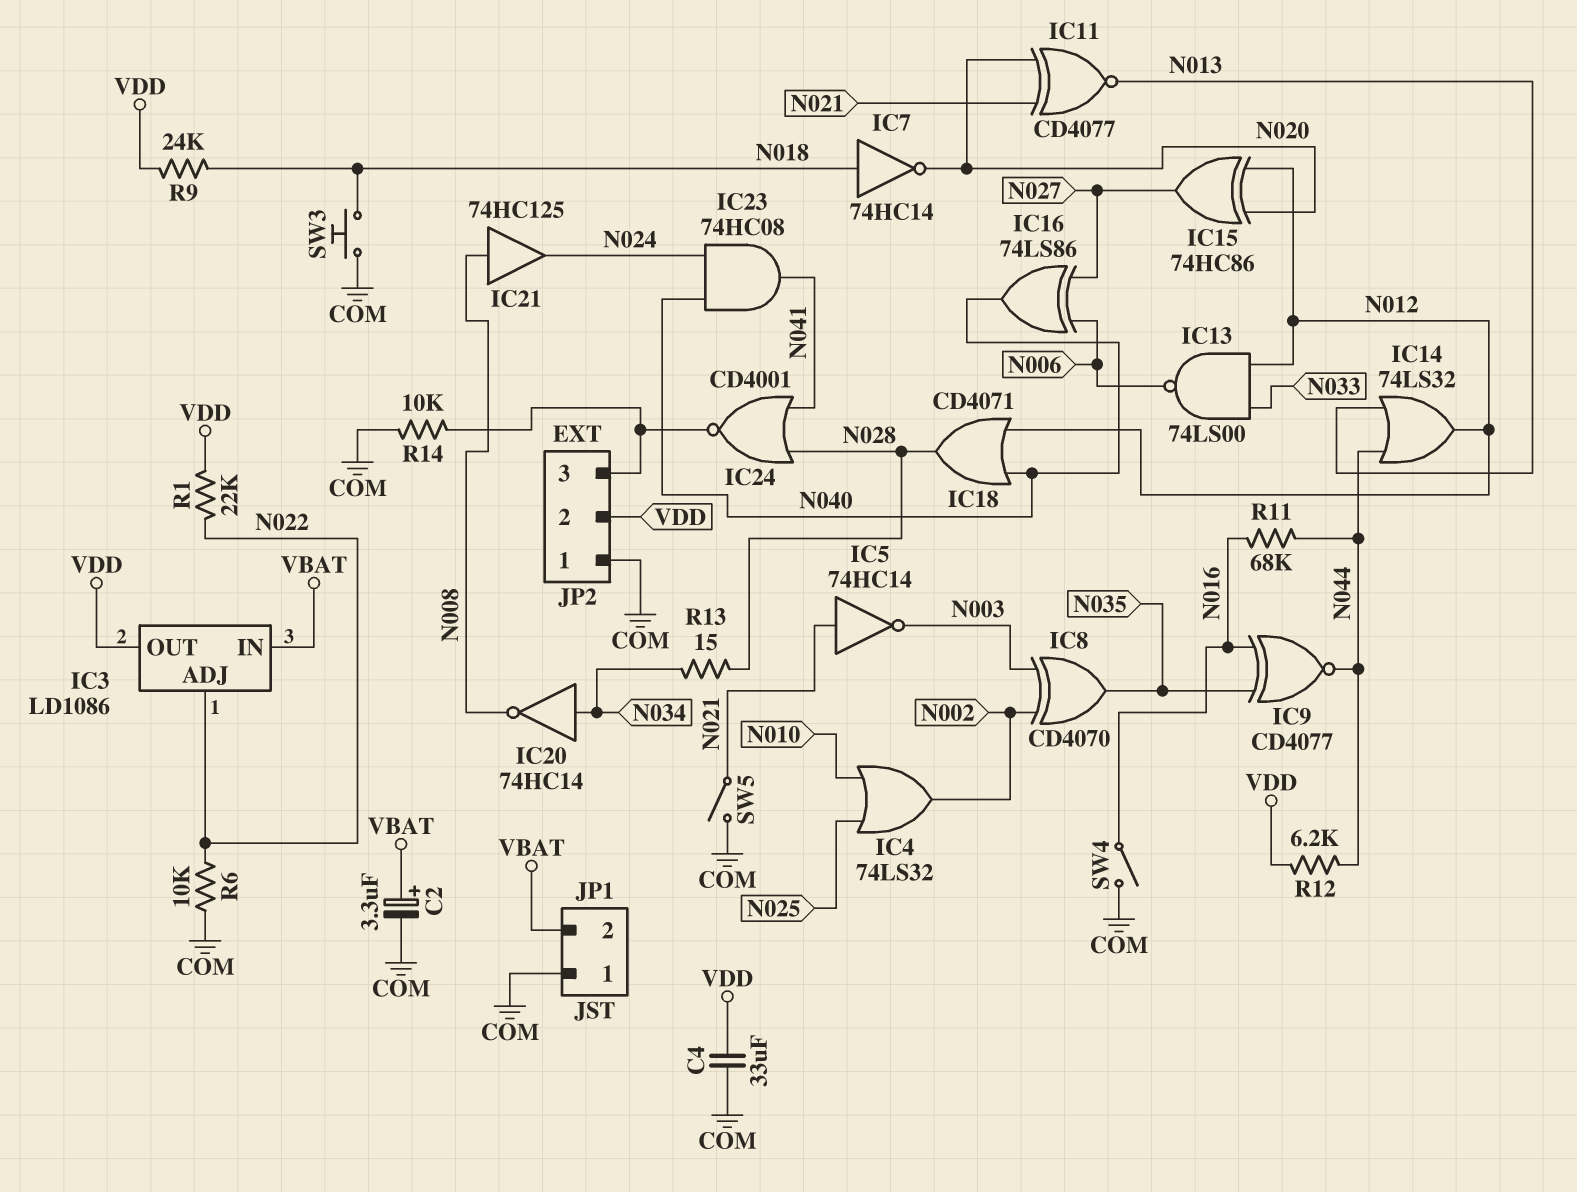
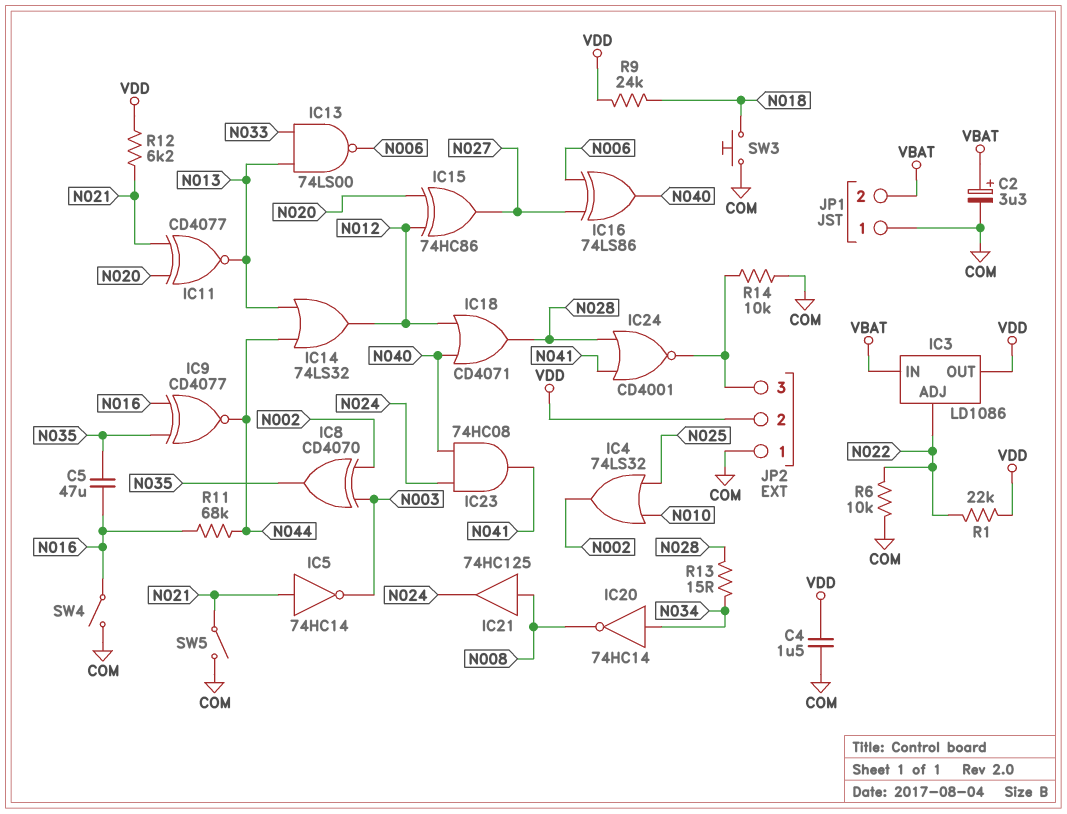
C4: 33uF (COM, VDD) -> 1.5uF (COM, VDD)
C5: none -> 47uF (N016, N035)
IC7: NOT 74HC14 (in N018, out N020) -> none
IC13: NAND 74LS00 (in N012, in N033, out N006) -> NAND 74LS00 (in N013, in N033, out N006)
R12: 6.2k (N044, VDD) -> 6.2k (N021, VDD)

